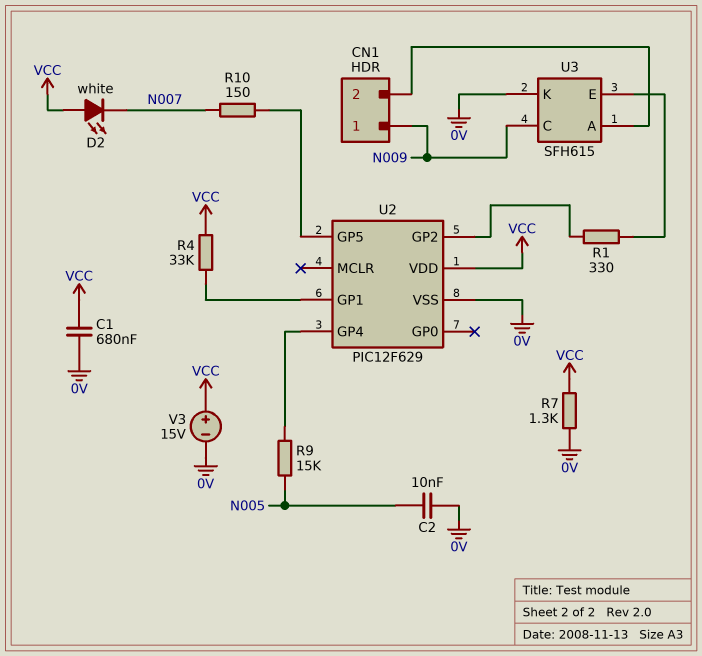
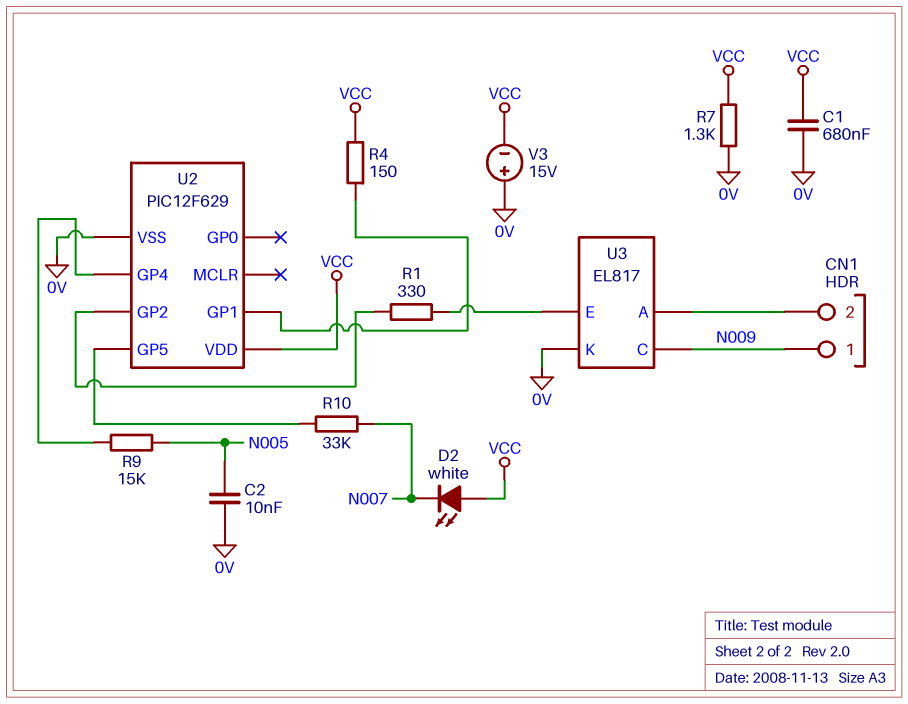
R4: 33k (U2/GP1, VCC) -> 150 (U2/GP1, VCC)
R10: 150 (N007, U2/GP5) -> 33k (N007, U2/GP5)
U3: SFH615 -> EL817
V3: 15V (plus VCC, minus 0V) -> 15V (plus 0V, minus VCC)

